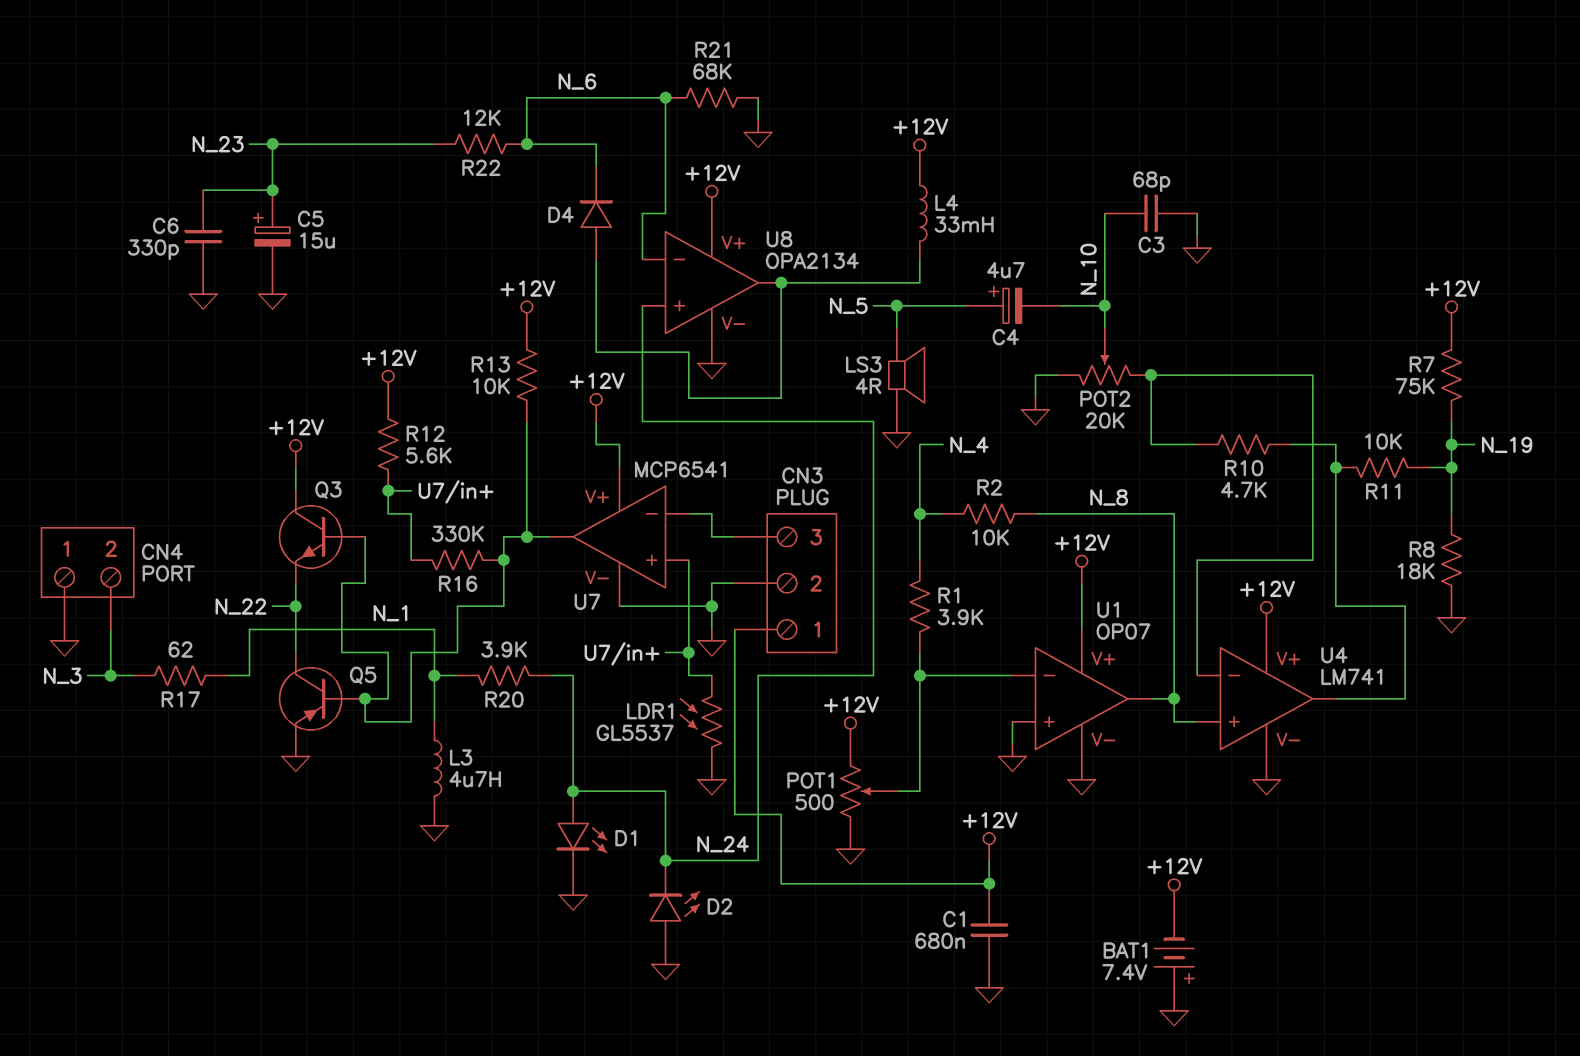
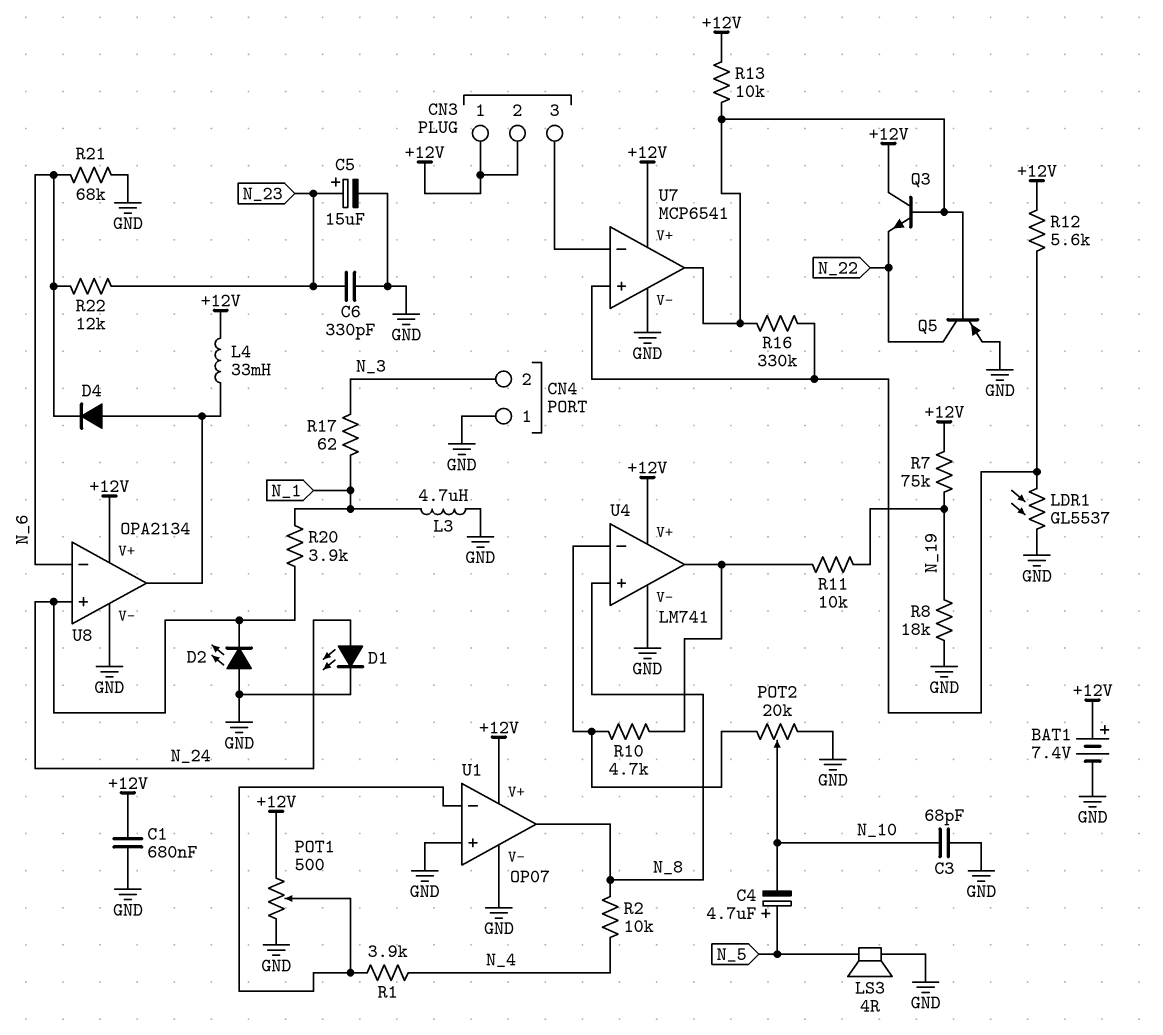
BAT1: 7.4V (plus GND, minus +12V) -> 7.4V (plus +12V, minus GND)
CN3 pin 2: GND -> +12V

